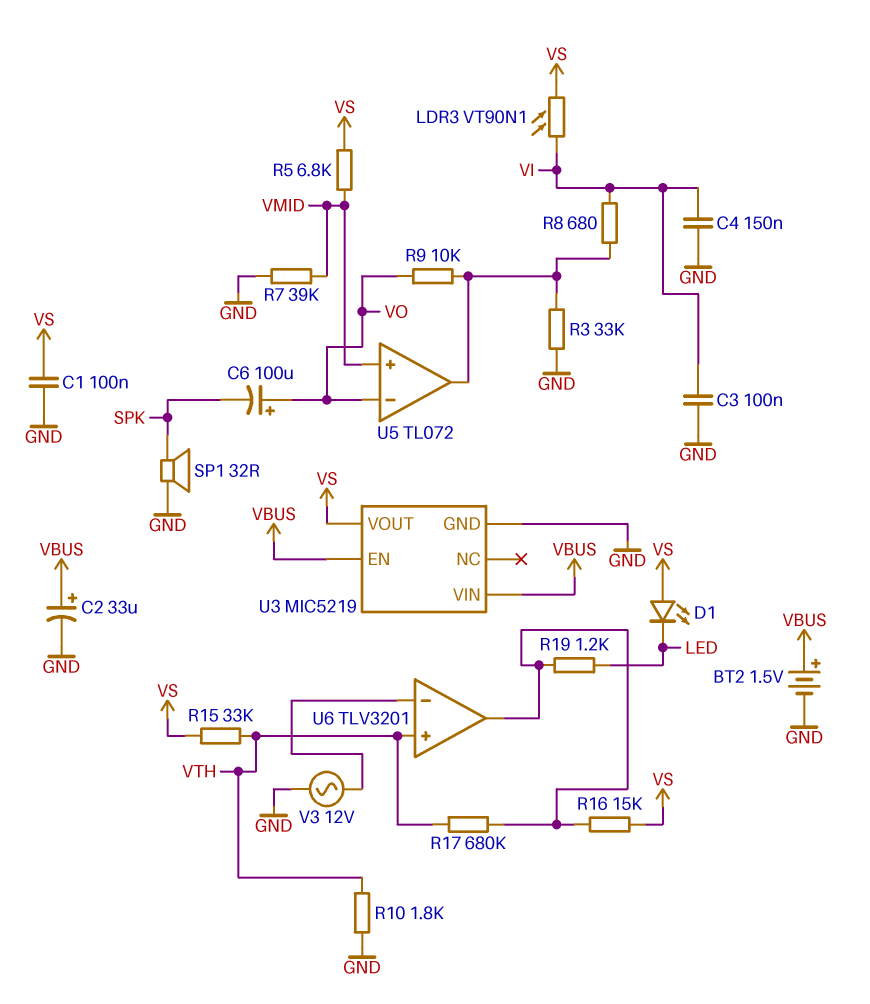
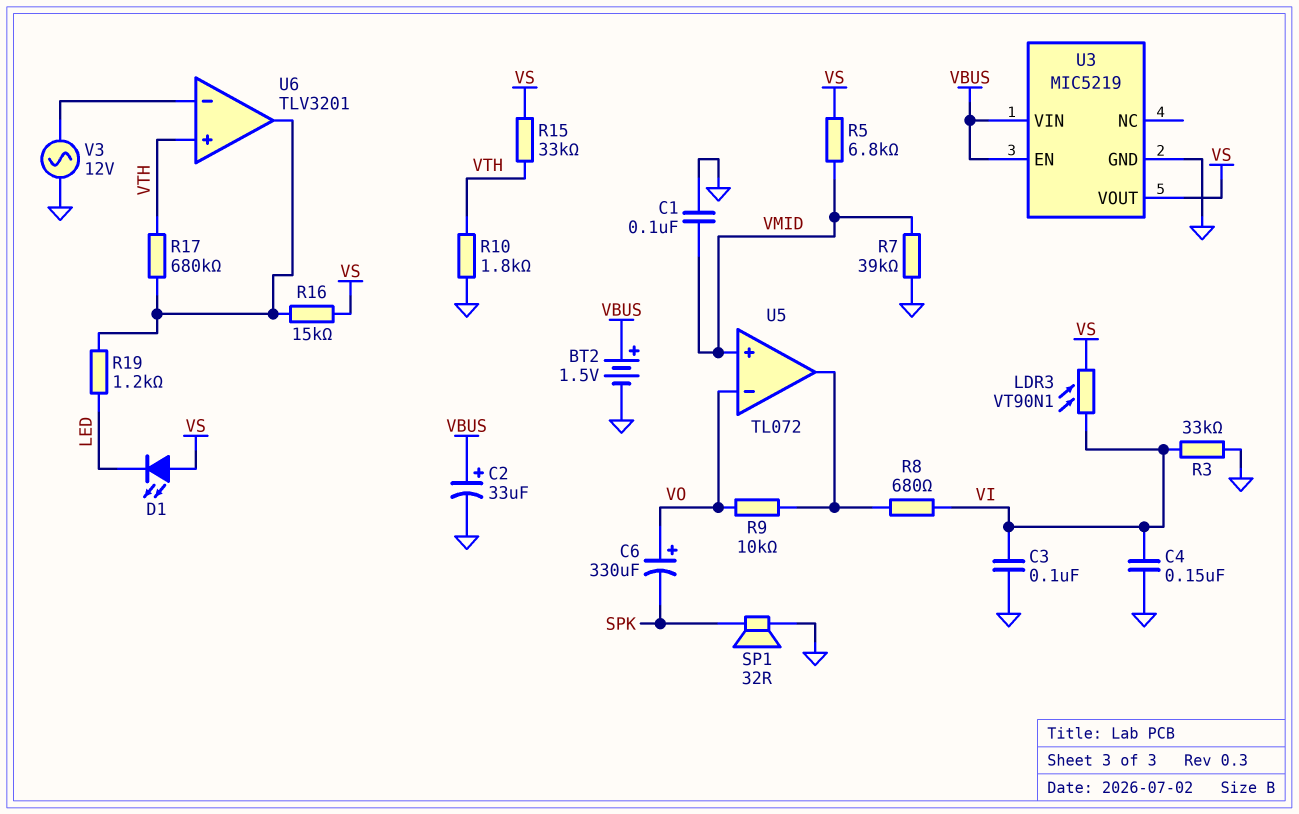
C1: 100nF (GND, VS) -> 100nF (GND, VMID)
C6: 100uF (plus VO, minus SPK) -> 330uF (plus VO, minus SPK)
R3: 33k (GND, U5/out) -> 33k (GND, VI)

